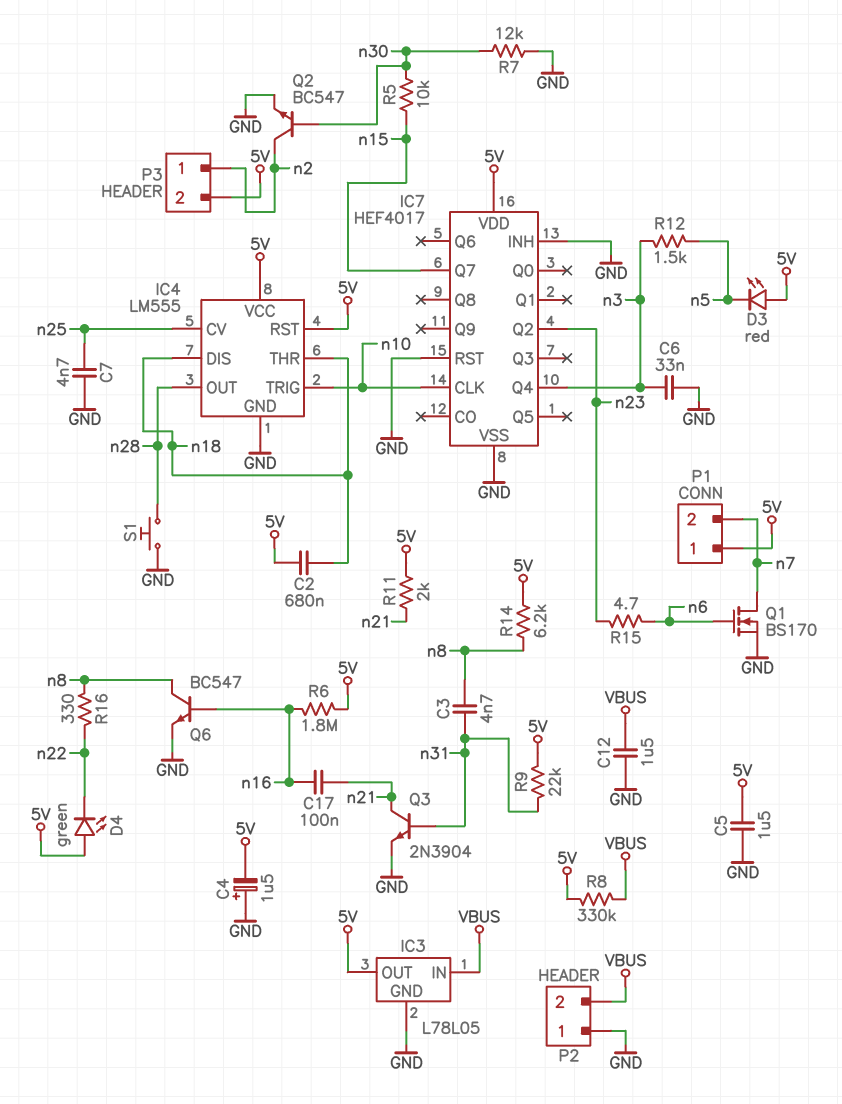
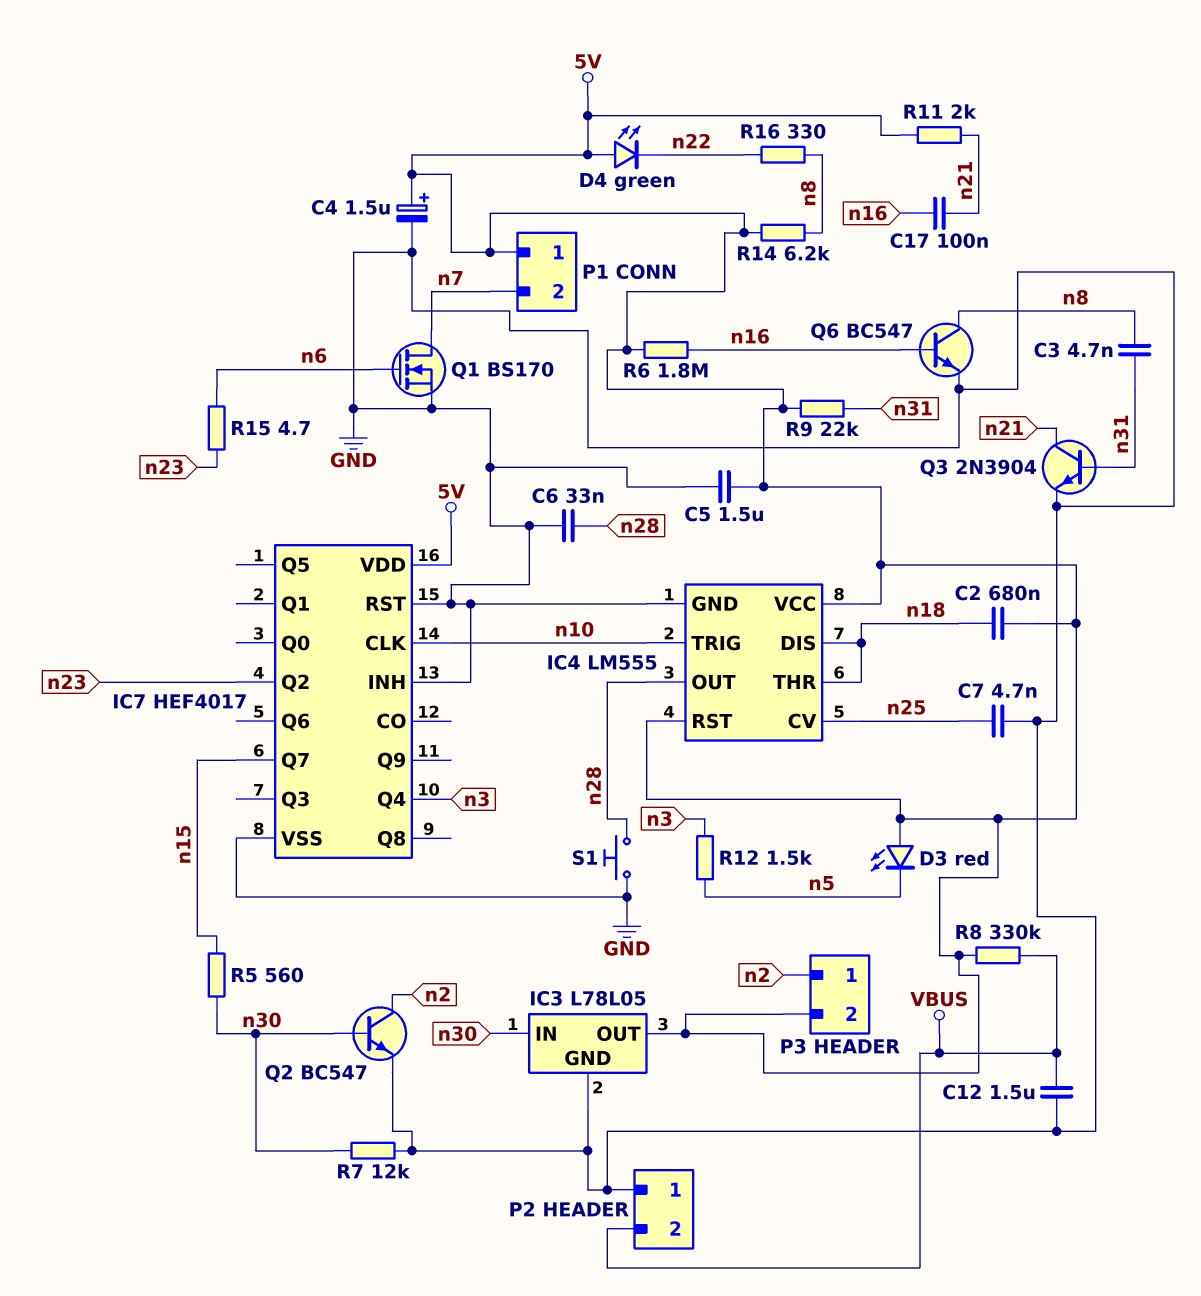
C4: 1.5uF (plus GND, minus 5V) -> 1.5uF (plus 5V, minus GND)
C6: 33nF (GND, n3) -> 33nF (GND, n28)
IC3 pin IN: VBUS -> n30
R5: 10k (n15, n30) -> 560 (n15, n30)

